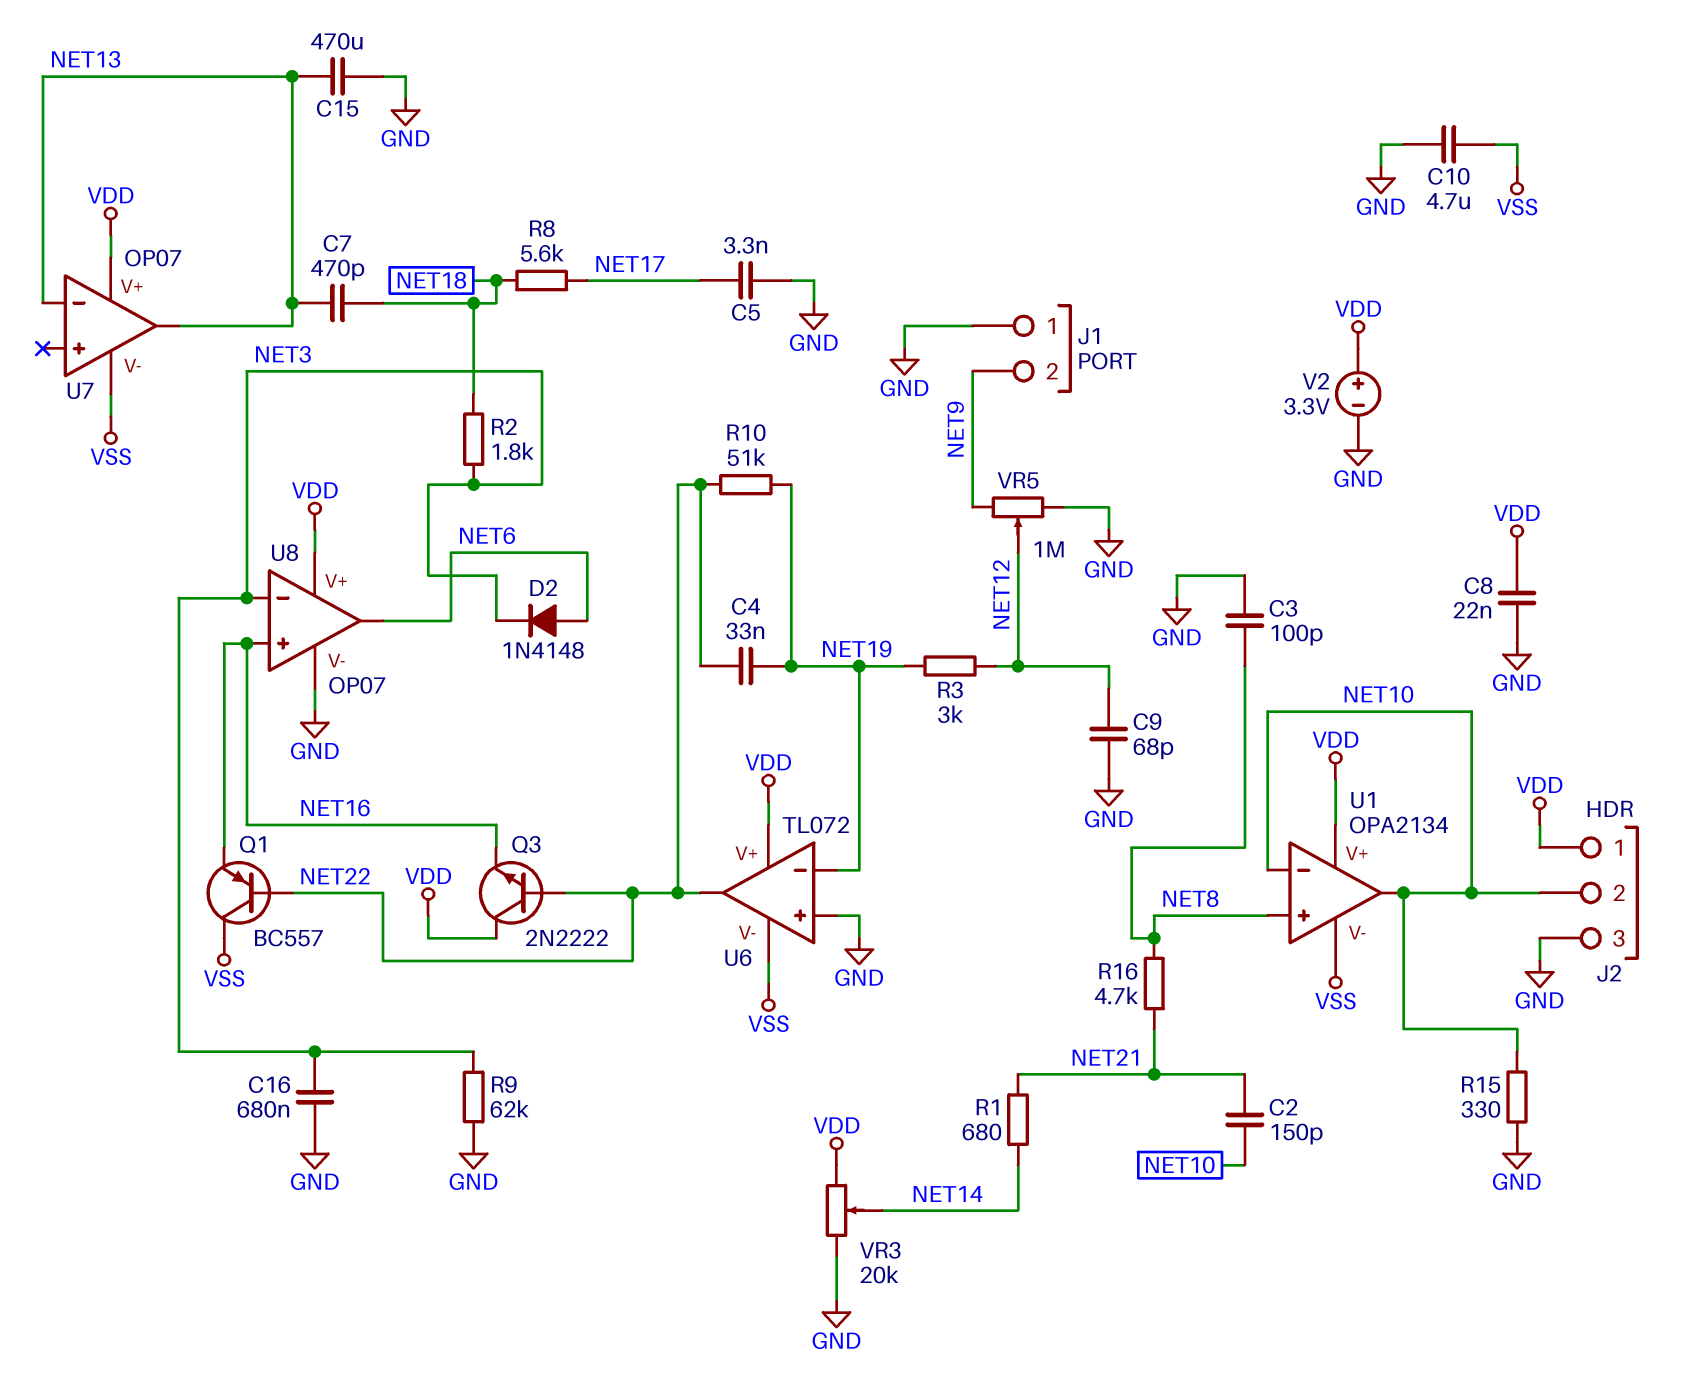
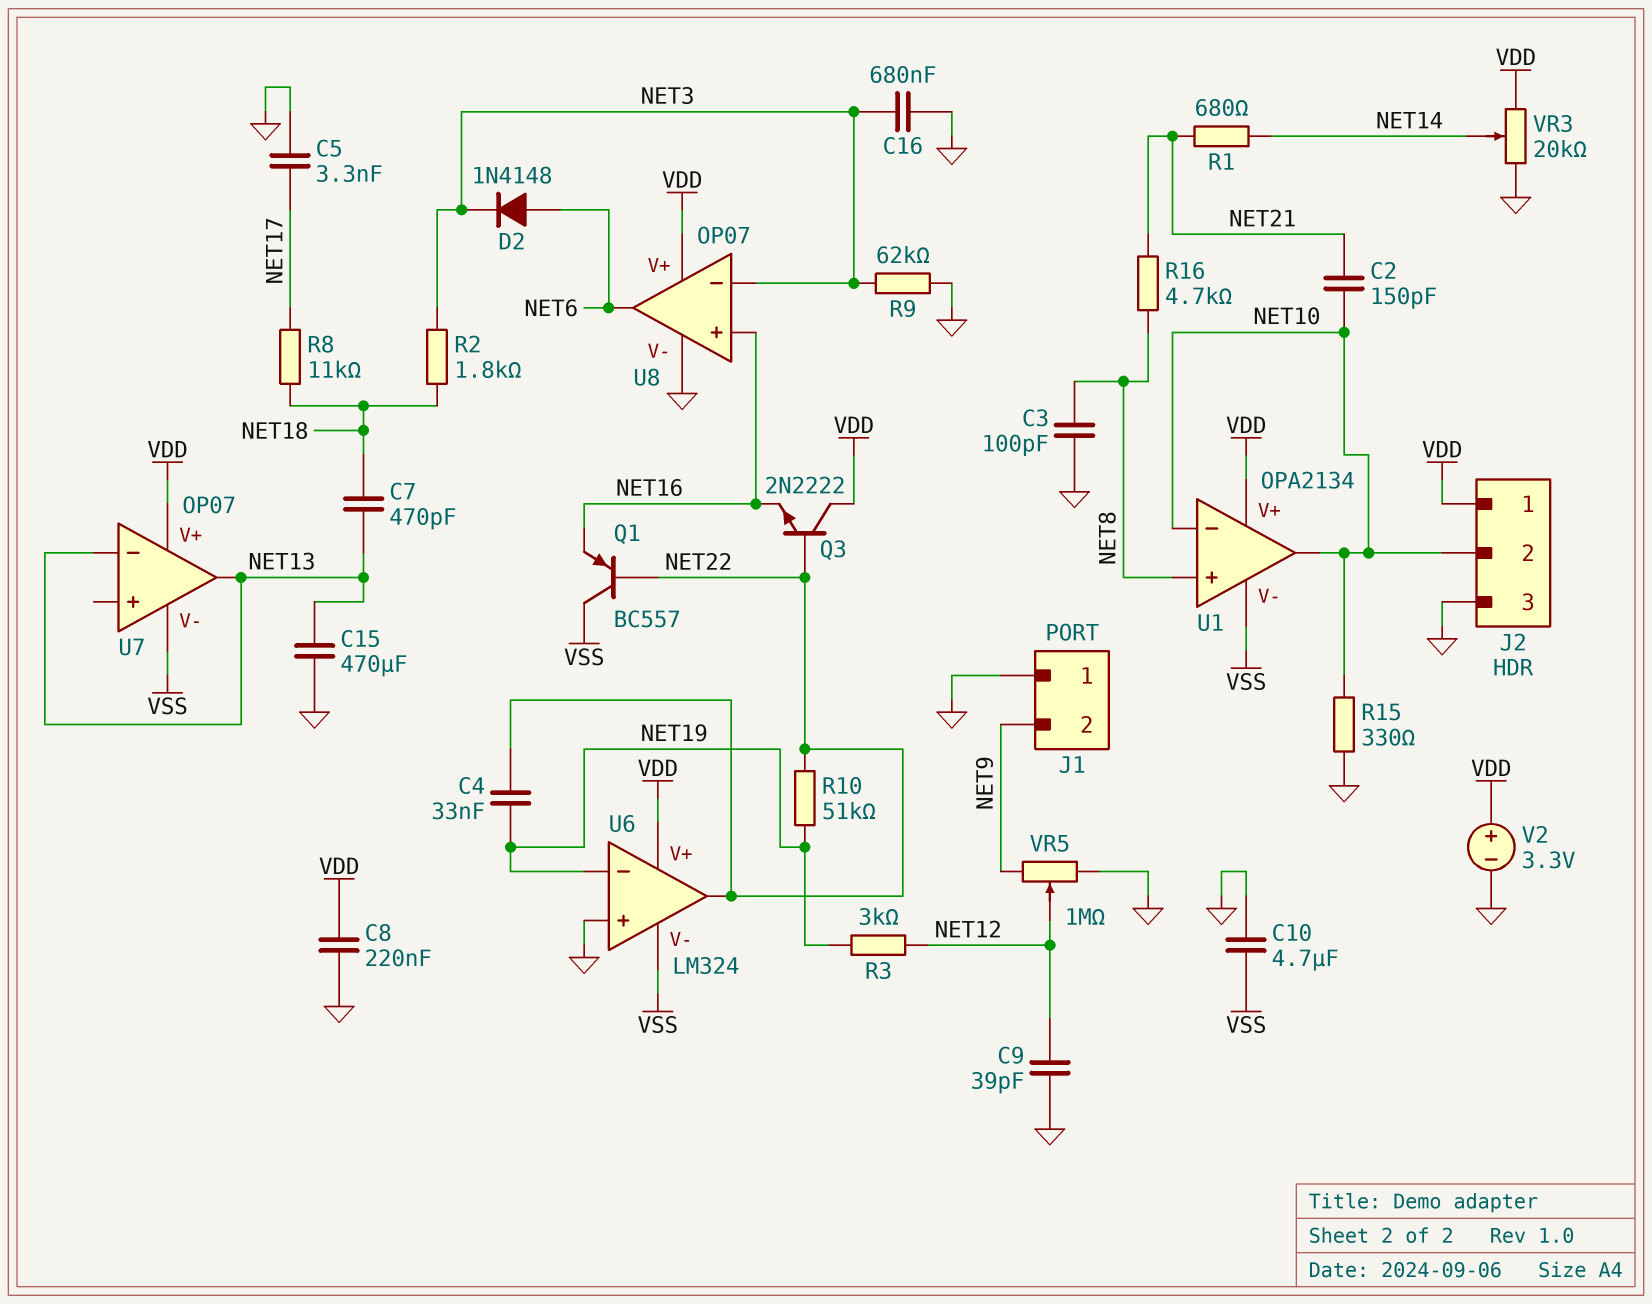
C8: 22nF (GND, VDD) -> 220nF (GND, VDD)
C9: 68pF (GND, NET12) -> 39pF (GND, NET12)
R8: 5.6k (NET17, NET18) -> 11k (NET17, NET18)
U6: TL072 -> LM324

